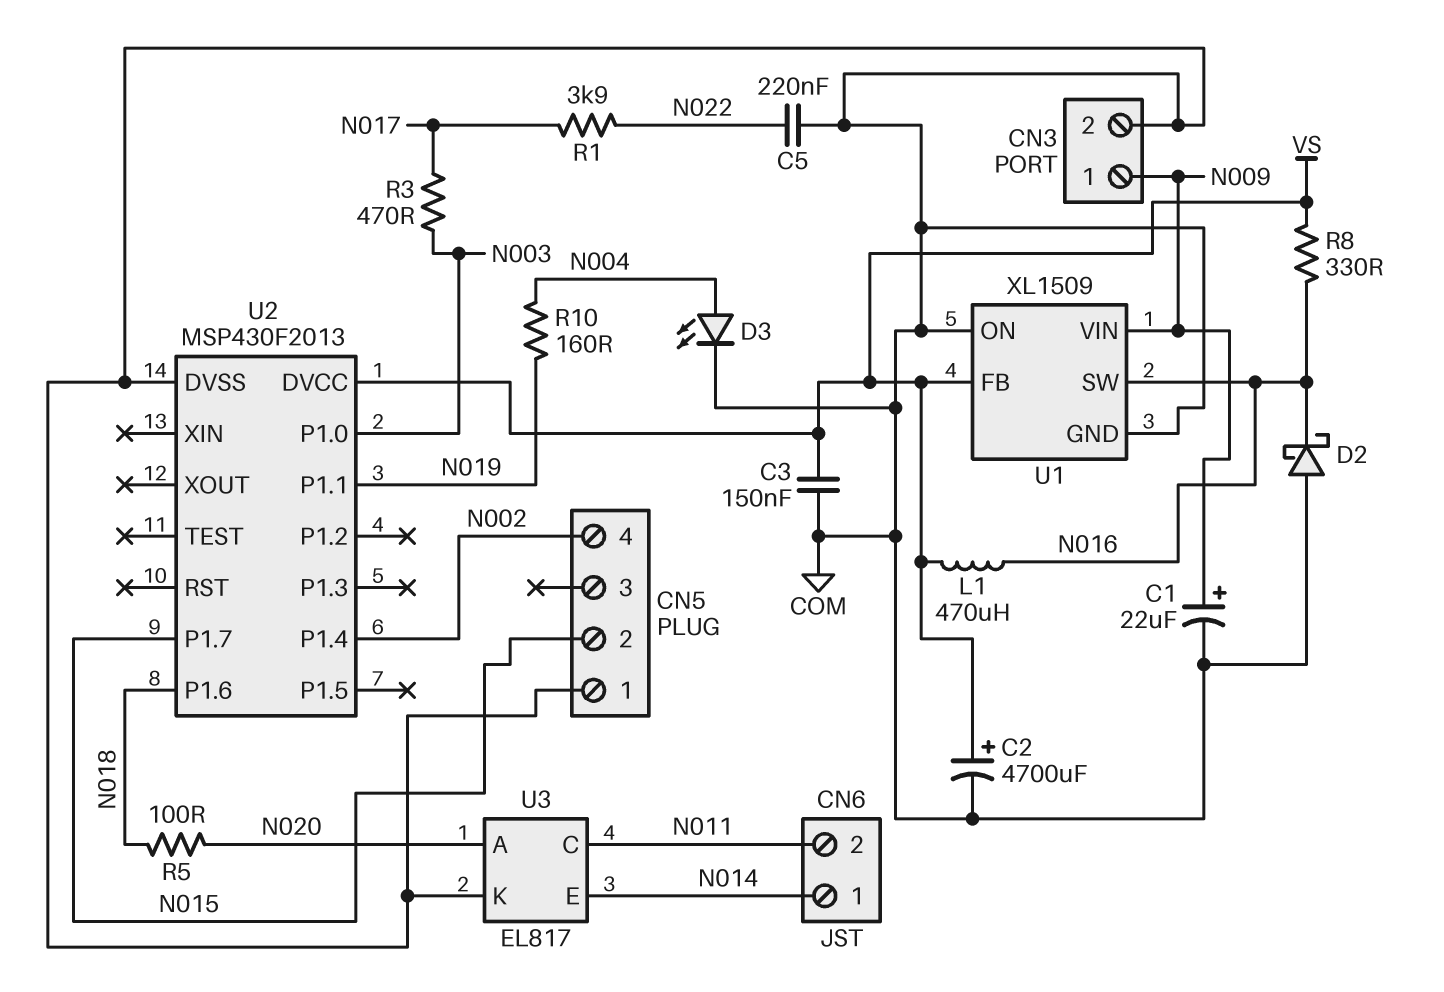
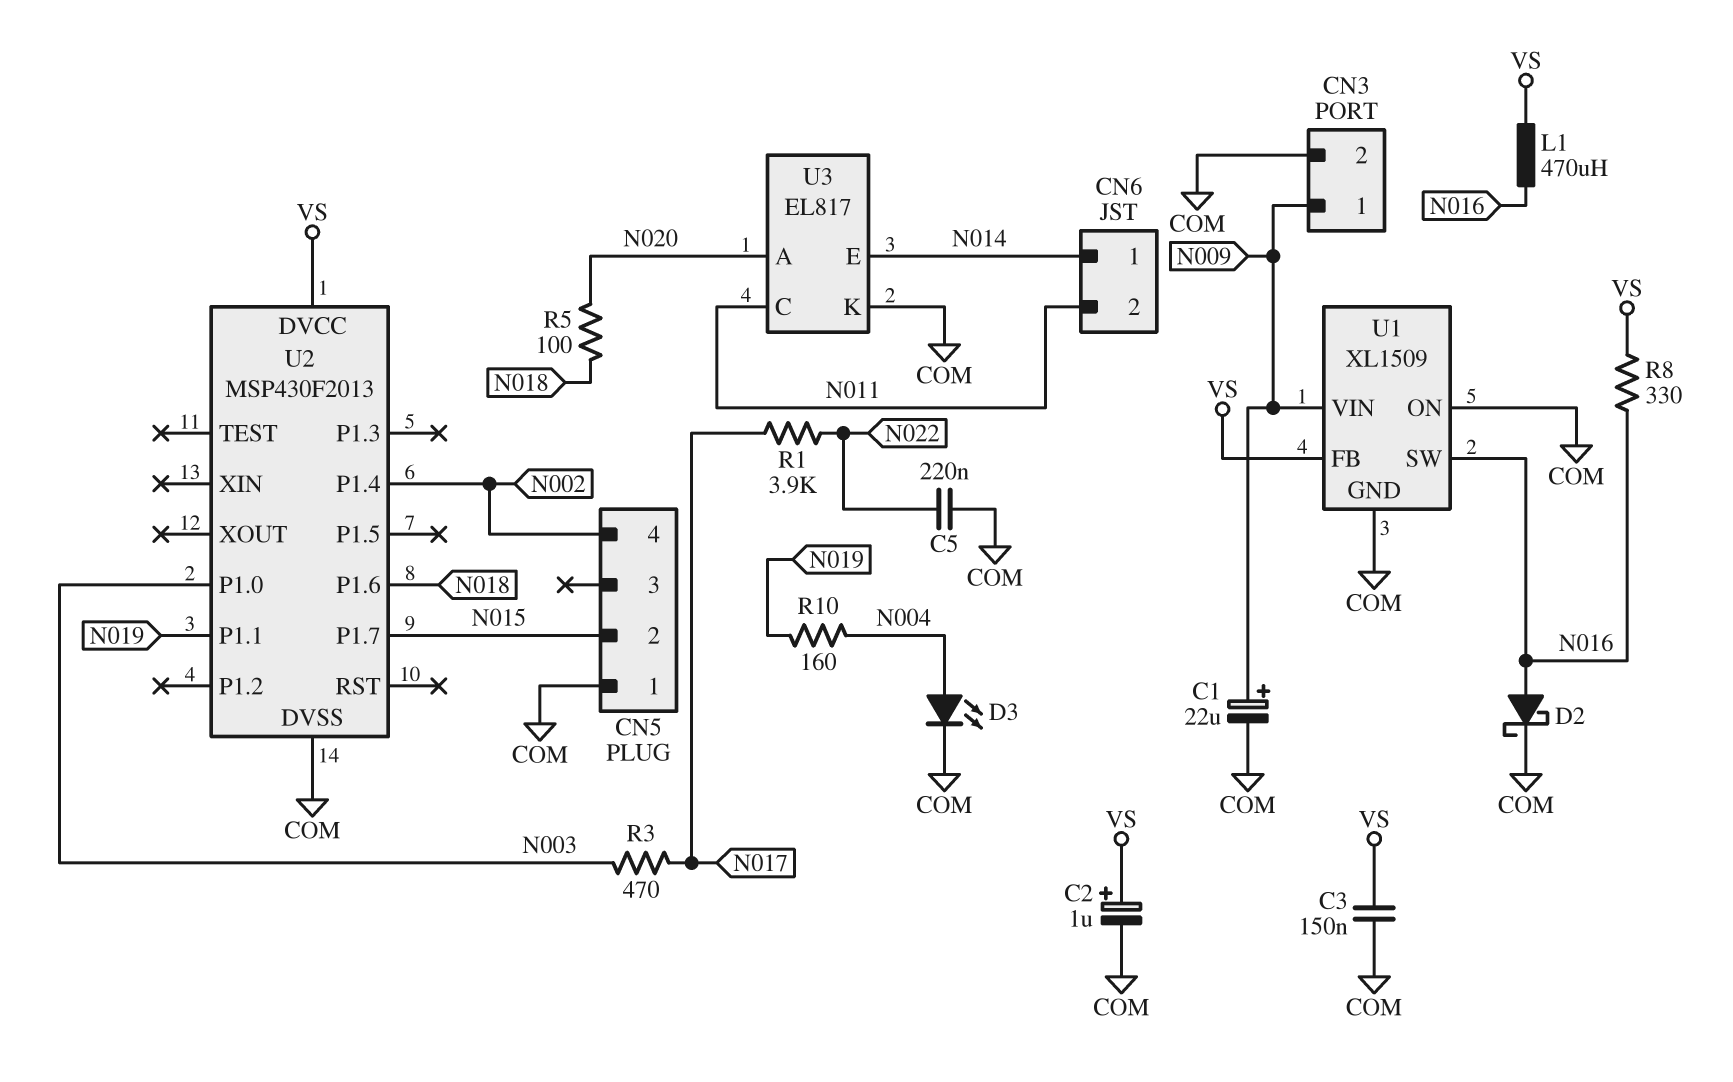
C2: 4700uF (plus VS, minus COM) -> 1uF (plus VS, minus COM)
D2: schottky (A COM, K N016) -> schottky (A N016, K COM)

